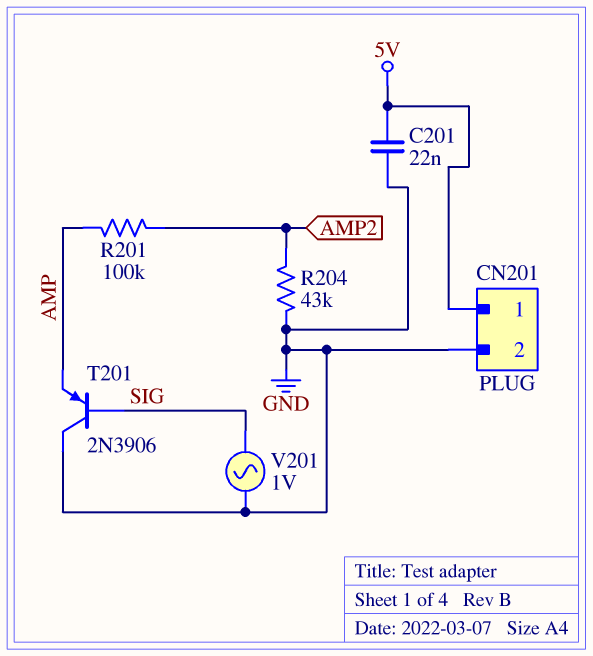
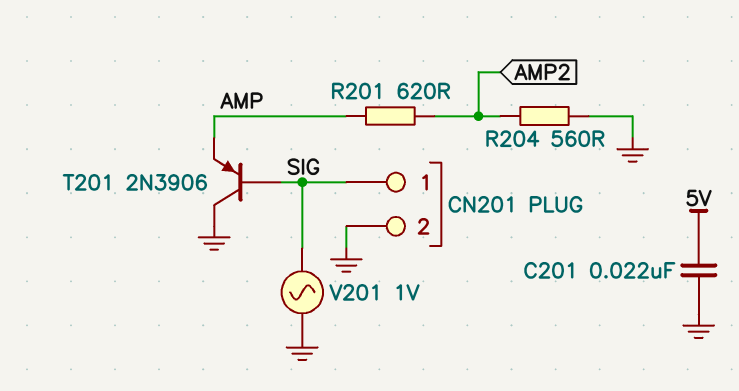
CN201 pin 1: 5V -> SIG
R201: 100k (AMP, AMP2) -> 620 (AMP, AMP2)
R204: 43k (AMP2, GND) -> 560 (AMP2, GND)

